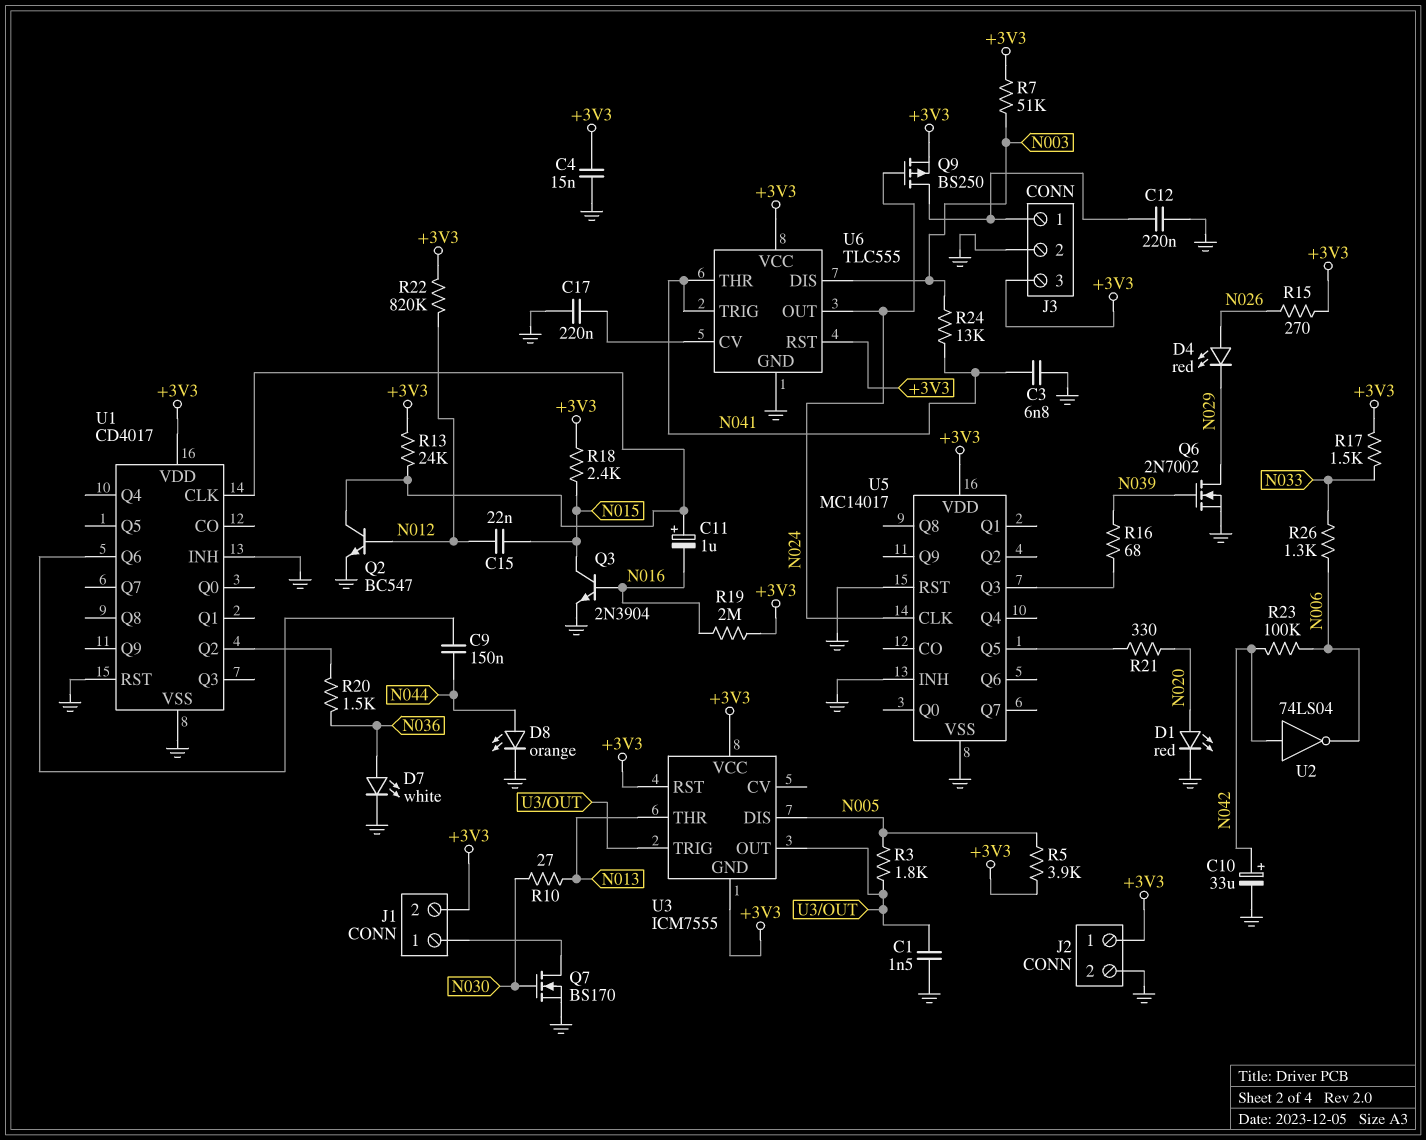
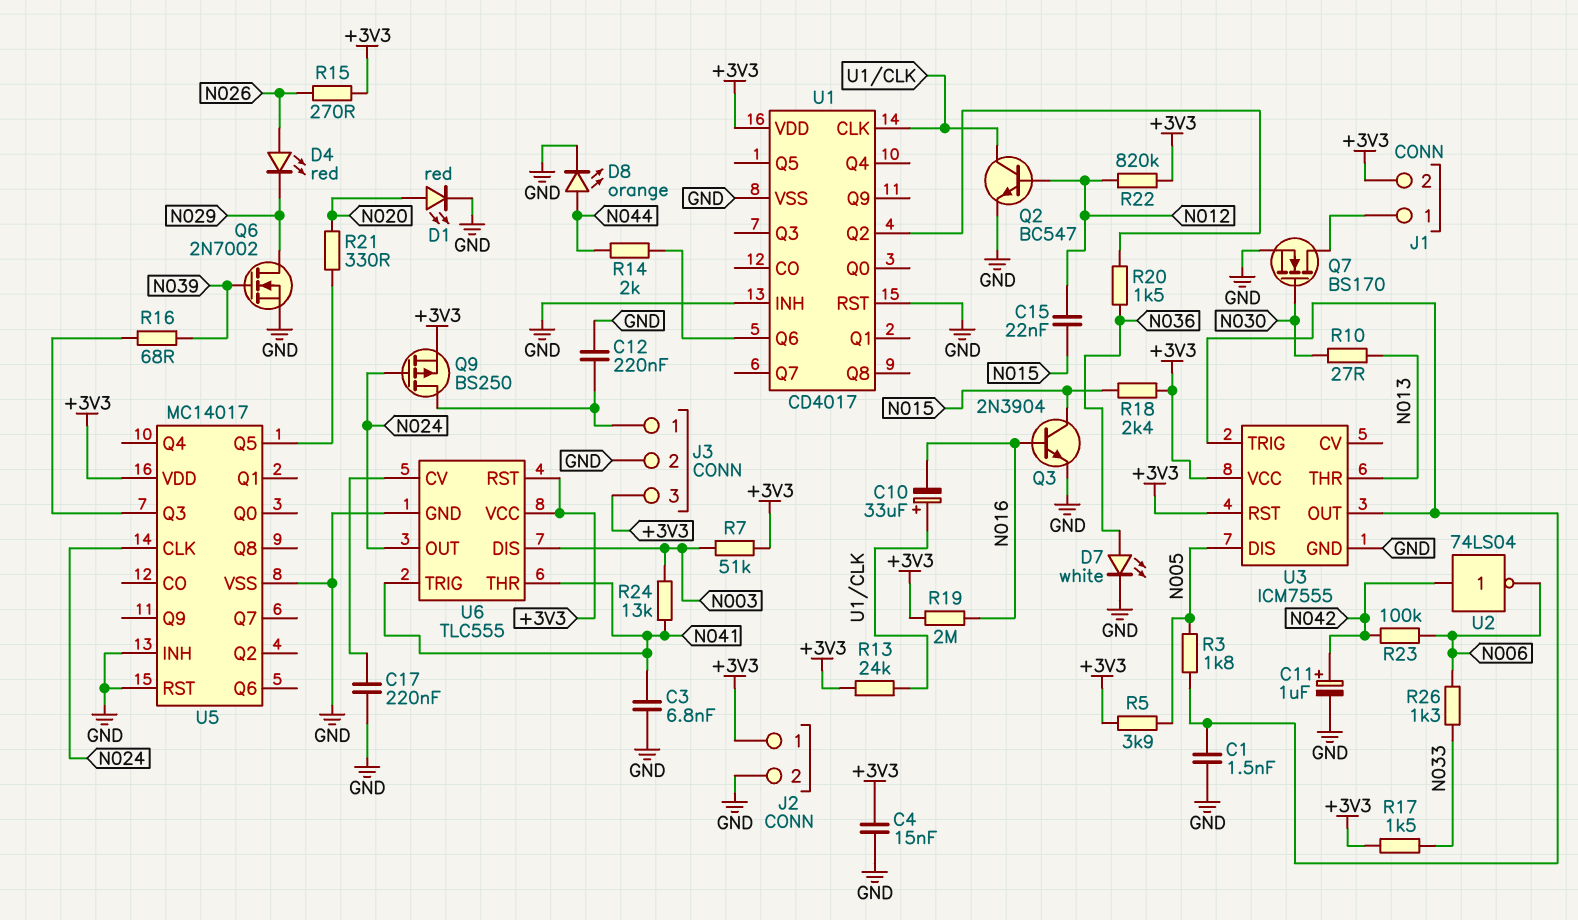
C9: 150nF (N044, U1/Q6) -> none
C10: 33uF (plus N042, minus GND) -> 33uF (plus U1/CLK, minus N016)
C11: 1uF (plus U1/CLK, minus N016) -> 1uF (plus N042, minus GND)
R14: none -> 2k (N044, U1/Q6)
U3 pin GND: +3V3 -> GND

